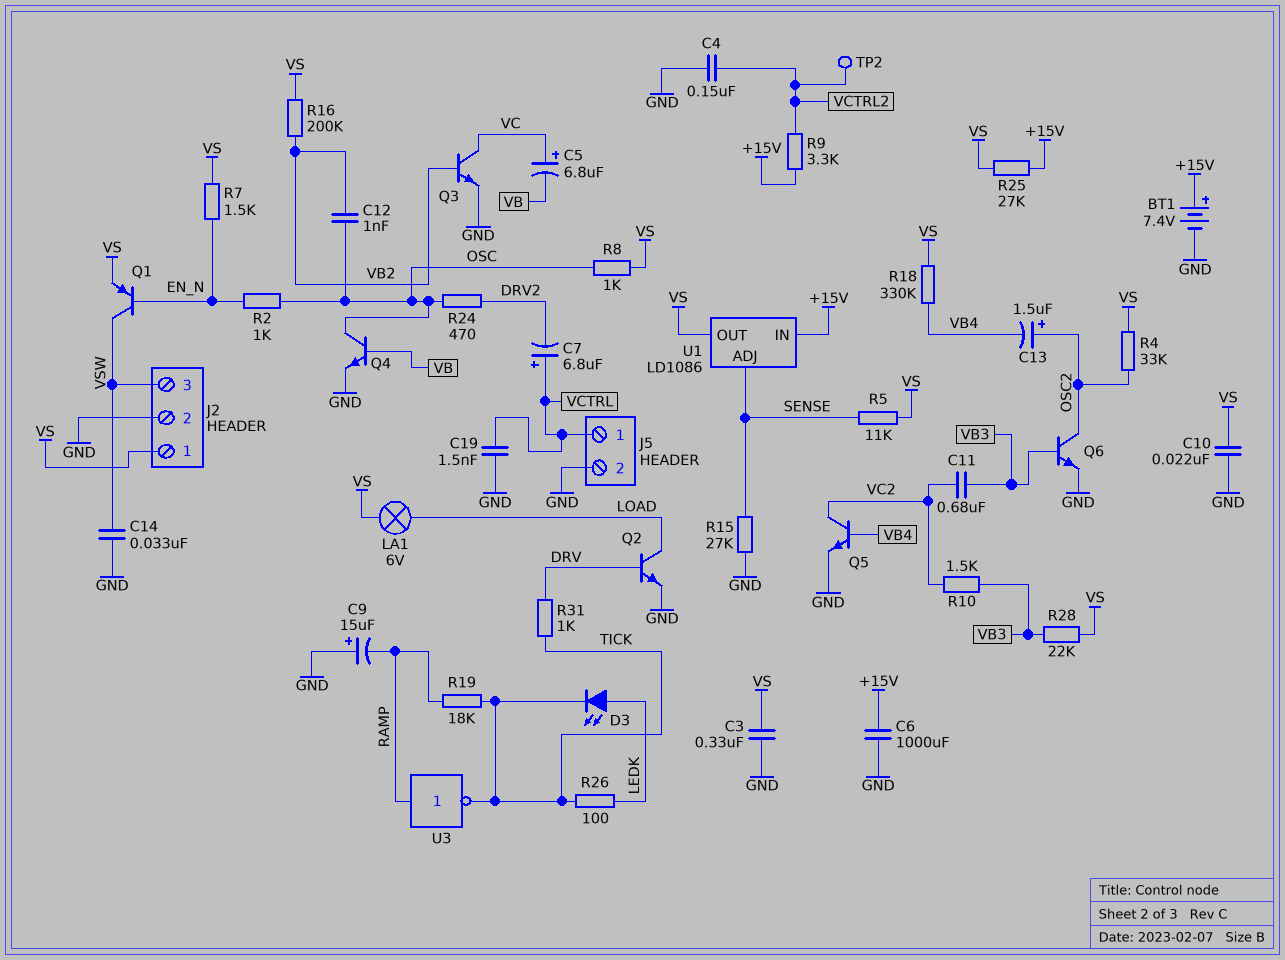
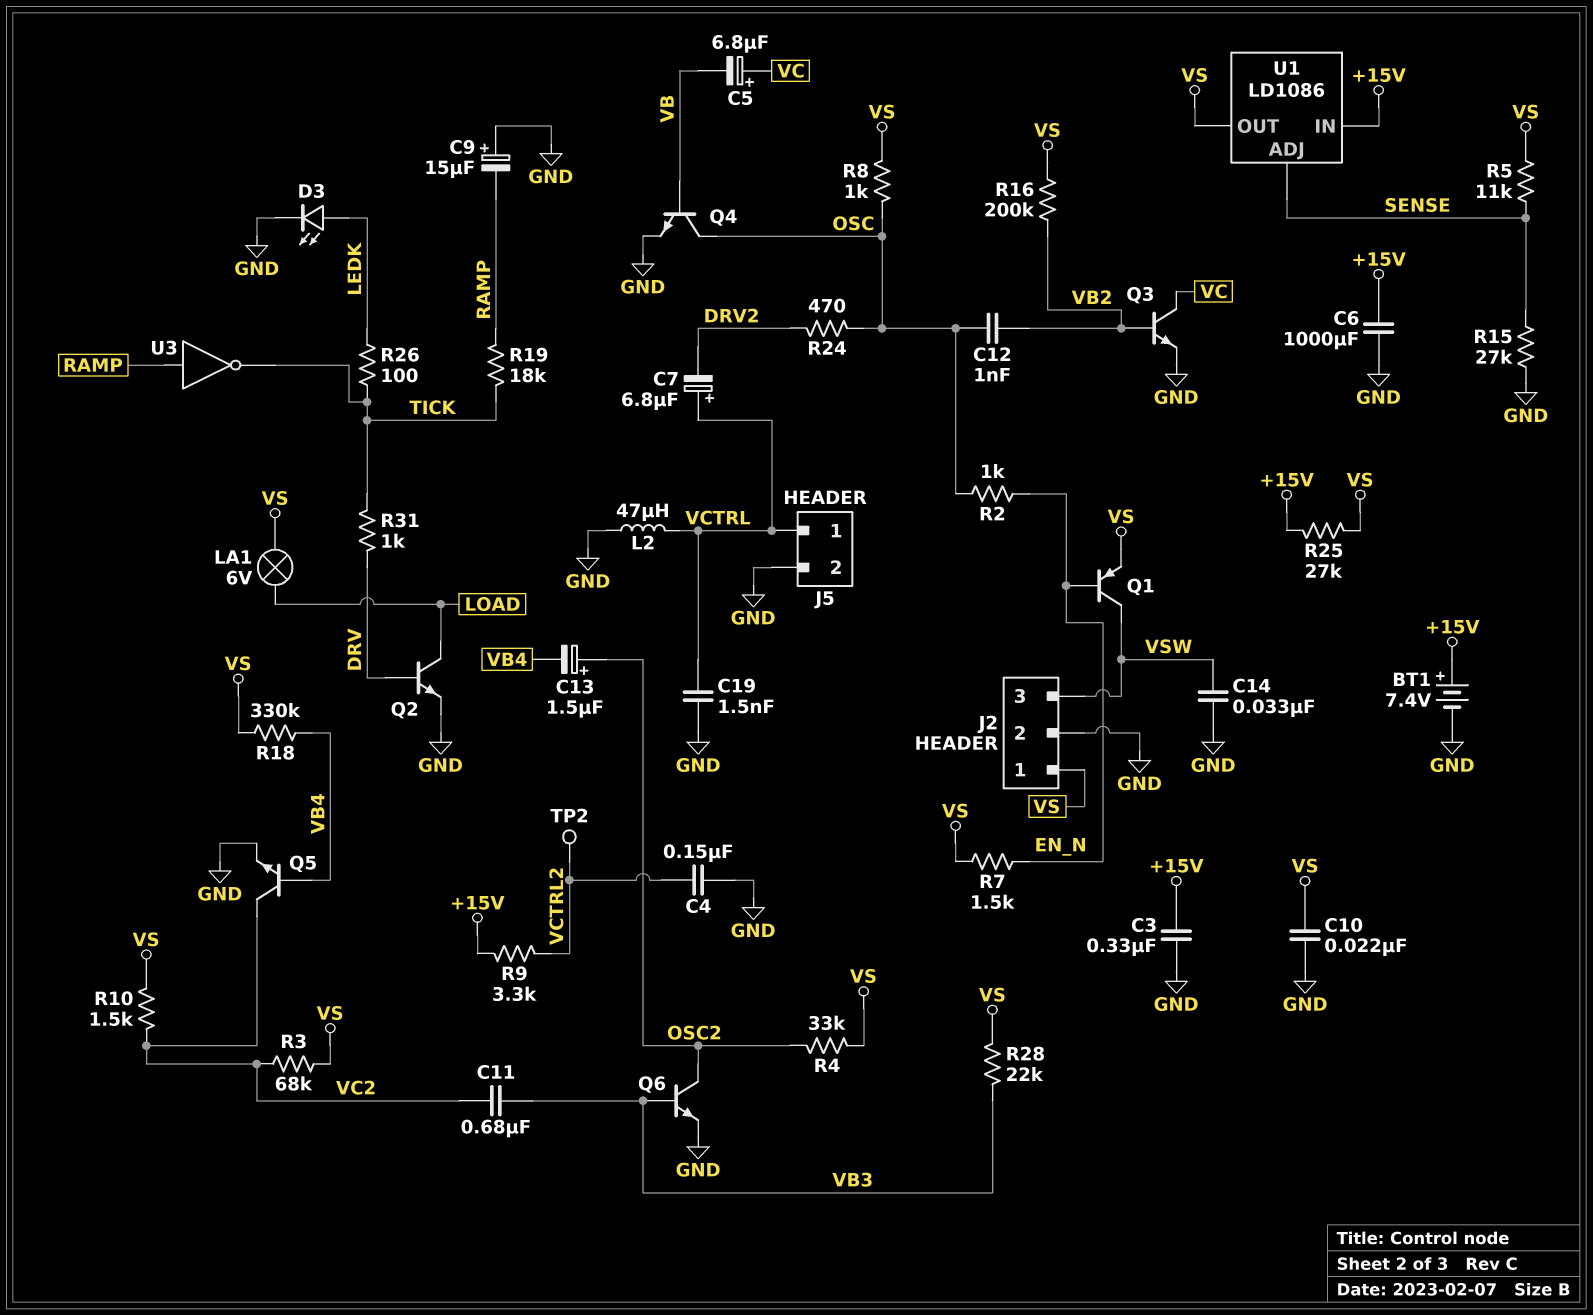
C3: 330nF (GND, VS) -> 330nF (+15V, GND)
D3: LED (A LEDK, K TICK) -> LED (A LEDK, K GND)
L2: none -> 47uH (GND, VCTRL)
R3: none -> 68k (VC2, VS)
R10: 1.5k (VB3, VC2) -> 1.5k (VC2, VS)

